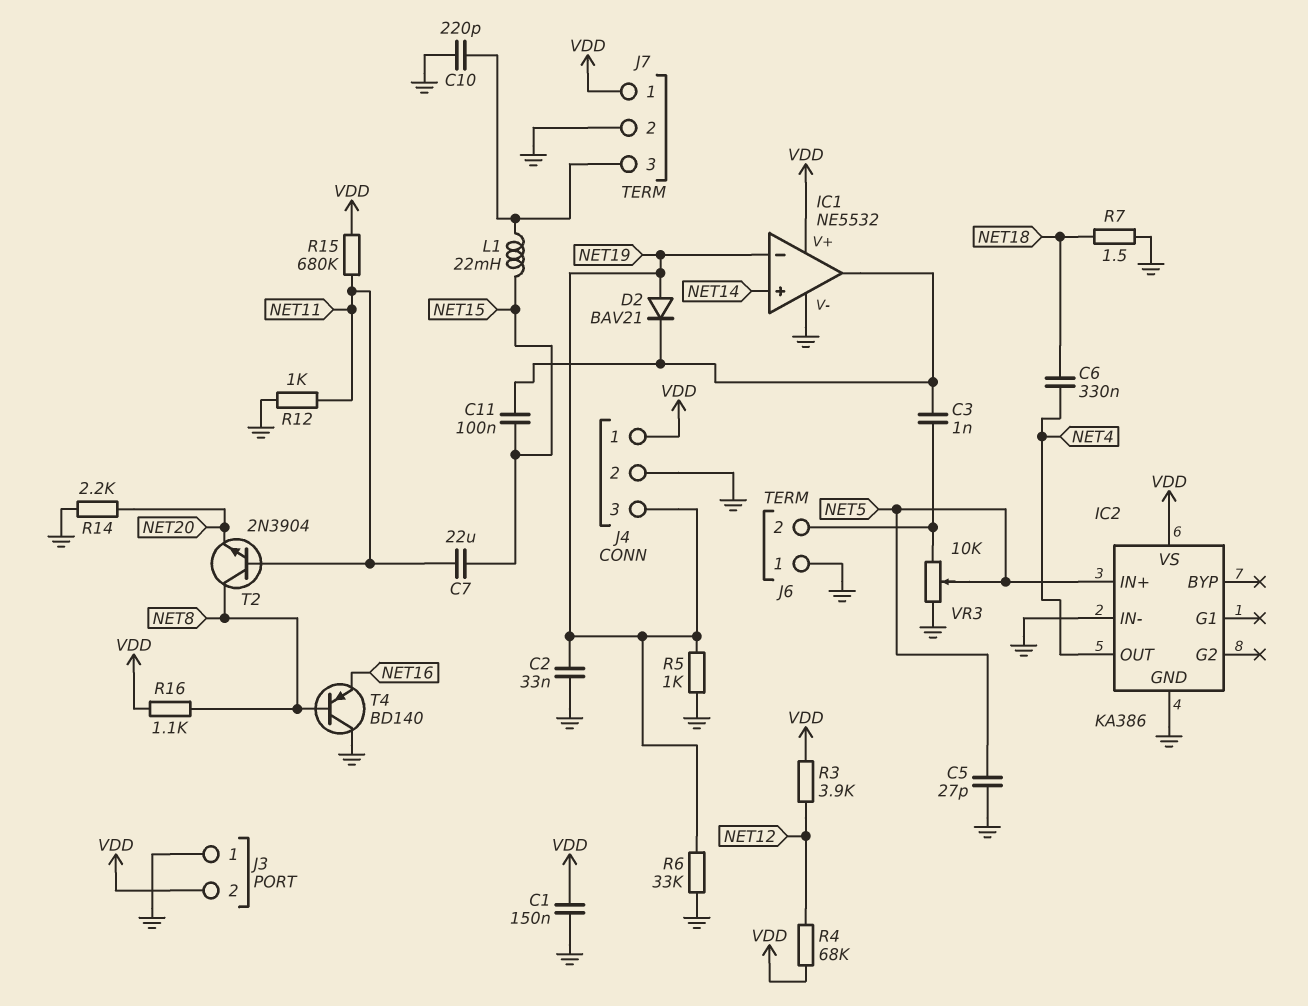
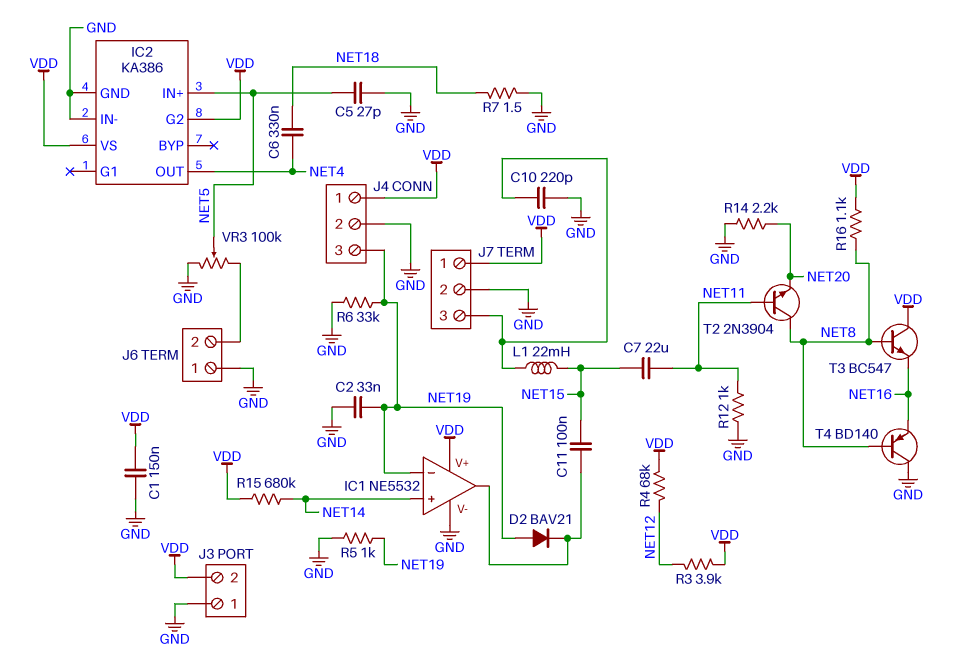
C3: 1nF (IC1/out, J6/2) -> none
IC2 pin G2: none -> VDD
R15: 680k (NET11, VDD) -> 680k (NET14, VDD)
T3: none -> NPN BC547 (B NET8, C VDD, E NET16)
VR3: 10k (GND, J6/2, wiper NET5) -> 100k (GND, J6/2, wiper NET5)

